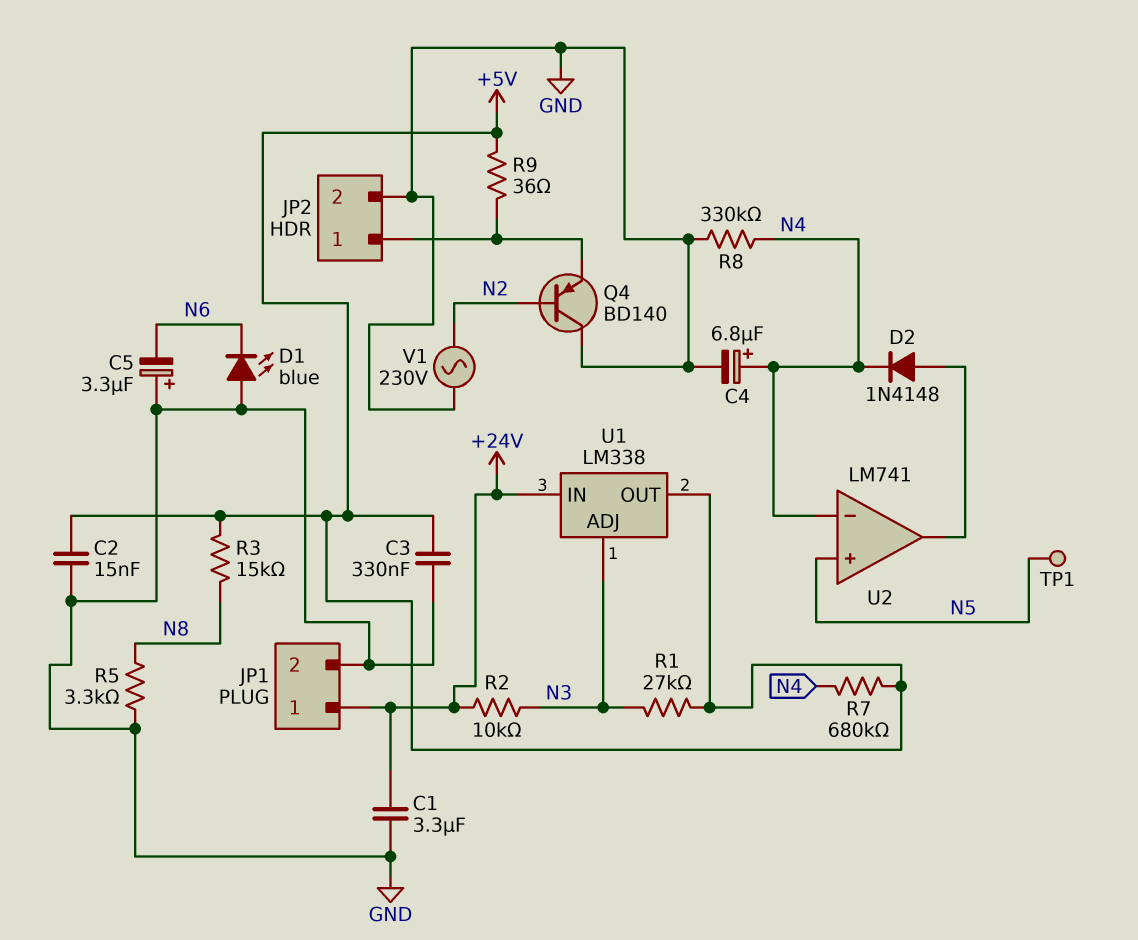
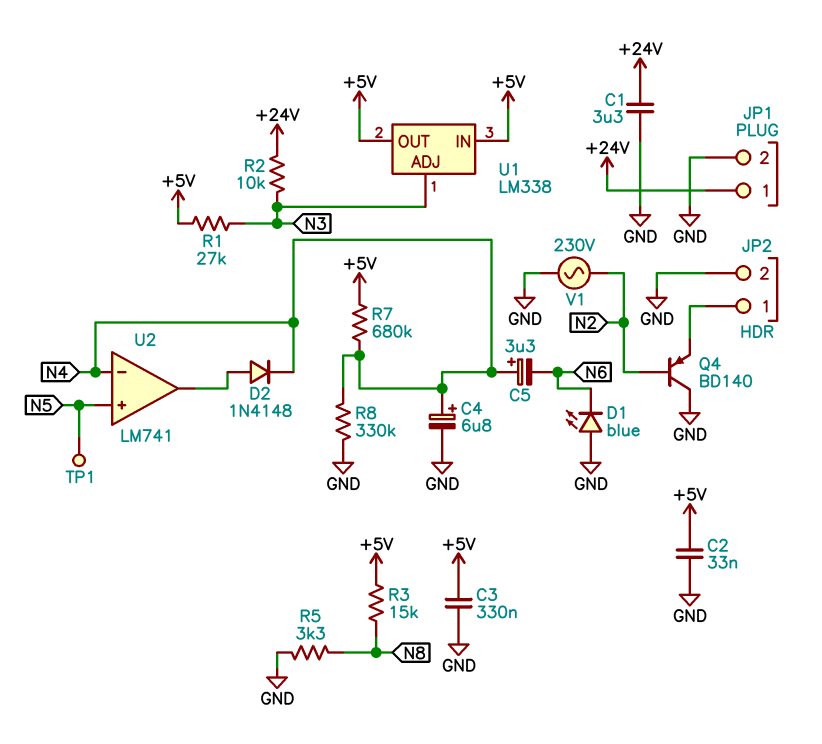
C2: 15nF (+5V, GND) -> 33nF (+5V, GND)
C5: 3.3uF (plus GND, minus N6) -> 3.3uF (plus N4, minus N6)
R9: 36 (+5V, JP2/1) -> none
U1 pin IN: +24V -> +5V

